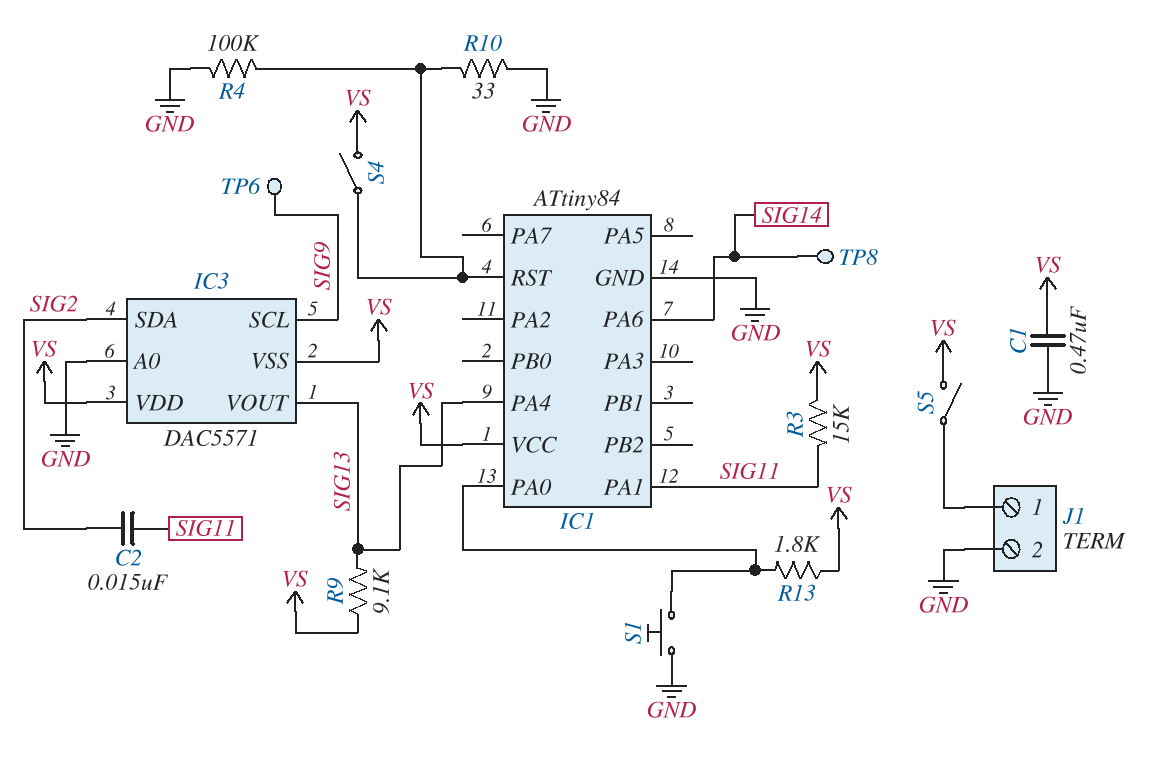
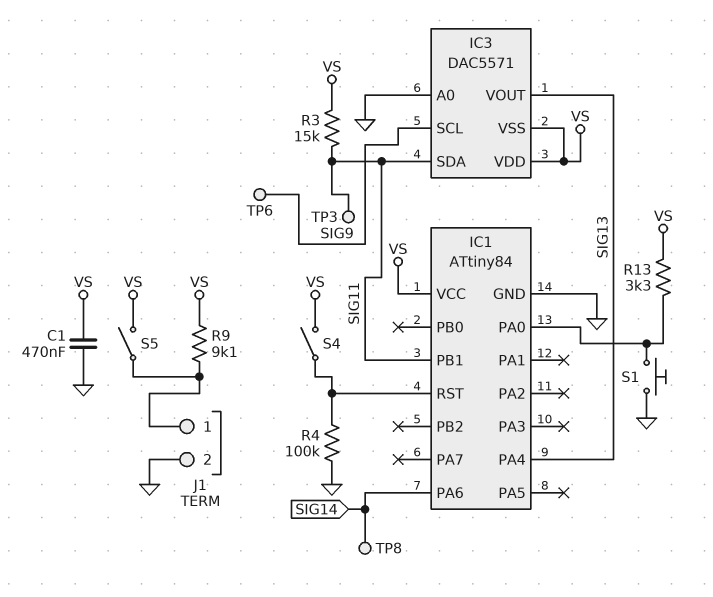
C2: 15nF (SIG2, SIG11) -> none
IC1 pin PA1: SIG11 -> none
IC1 pin PB1: none -> SIG11
IC3 pin SDA: SIG2 -> SIG11
R9: 9.1k (SIG13, VS) -> 9.1k (J1/1, VS)
R10: 33 (GND, IC1/RST) -> none
R13: 1.8k (IC1/PA0, VS) -> 3.3k (IC1/PA0, VS)
TP3: none -> test point (SIG11)

